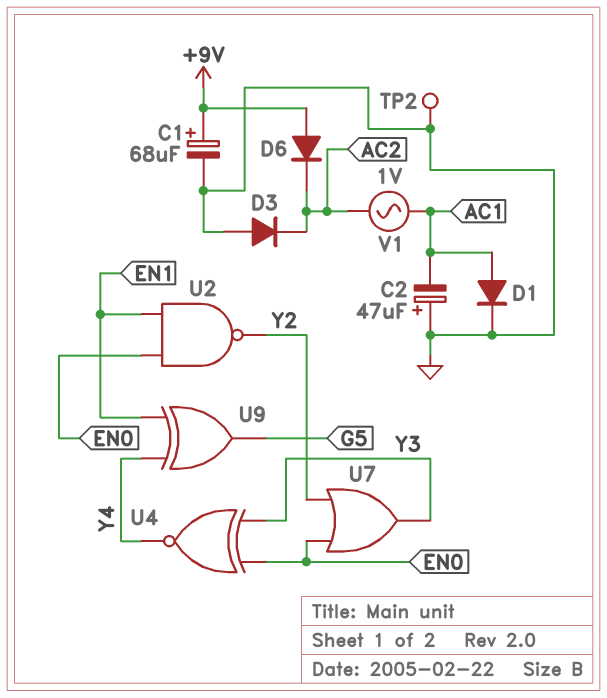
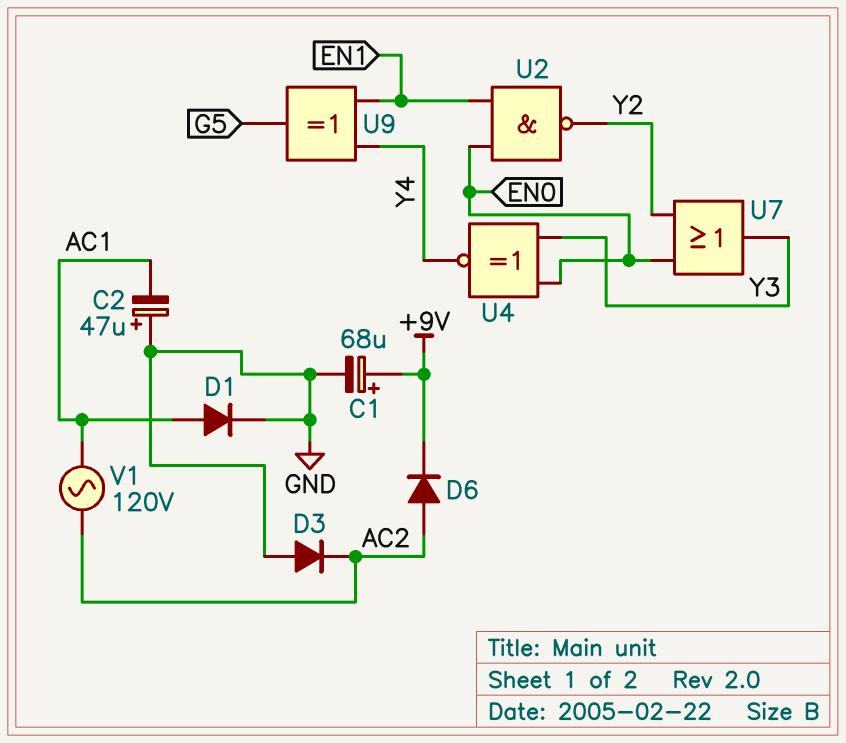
D6: diode (A +9V, K AC2) -> diode (A AC2, K +9V)
TP2: test point (GND) -> none
V1: AC 1V (AC1, AC2) -> AC 120V (AC1, AC2)

